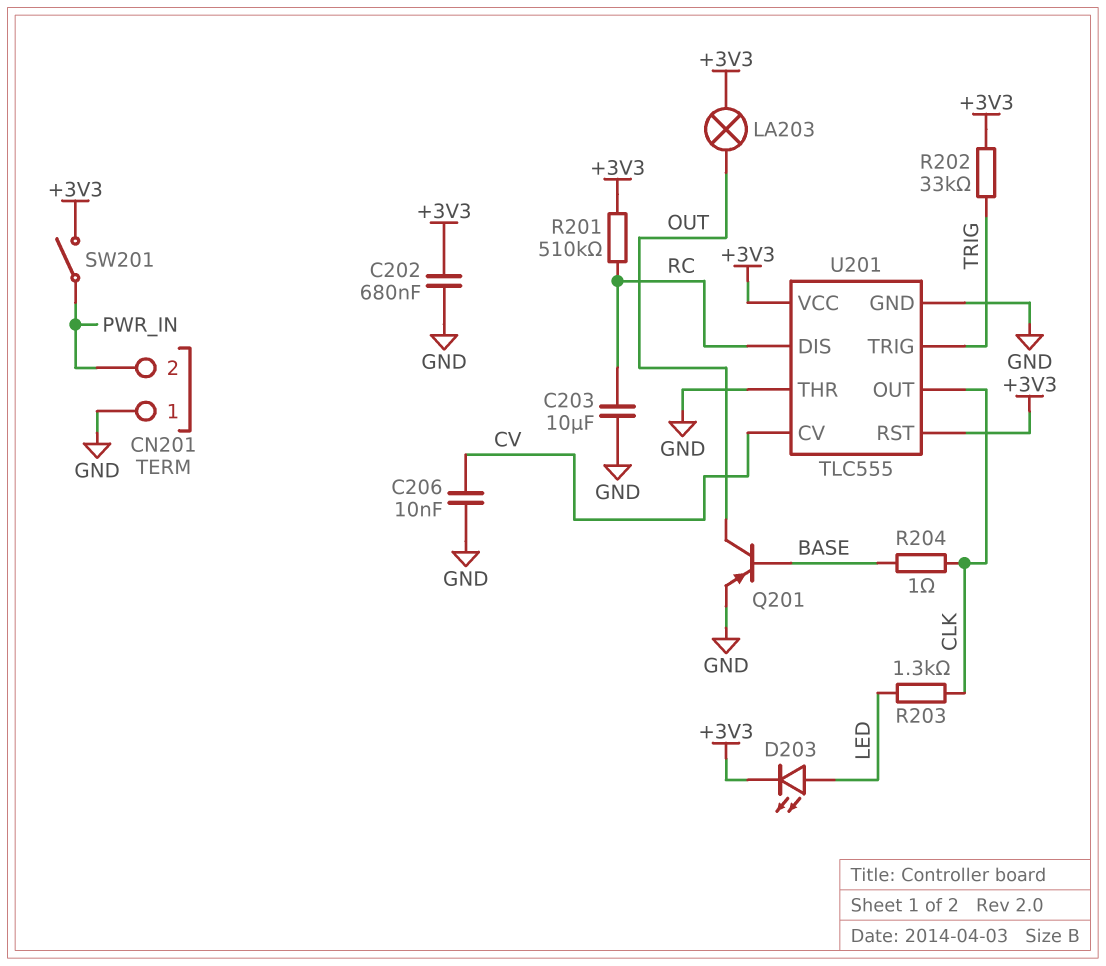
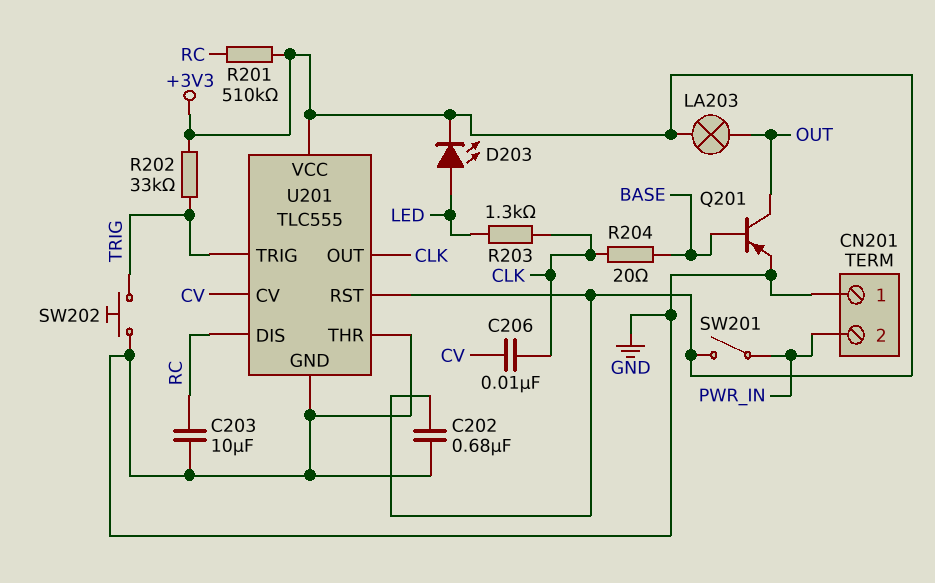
C206: 10nF (CV, GND) -> 10nF (CLK, CV)
R204: 1 (BASE, CLK) -> 20 (BASE, CLK)
SW202: none -> button (GND, TRIG)

